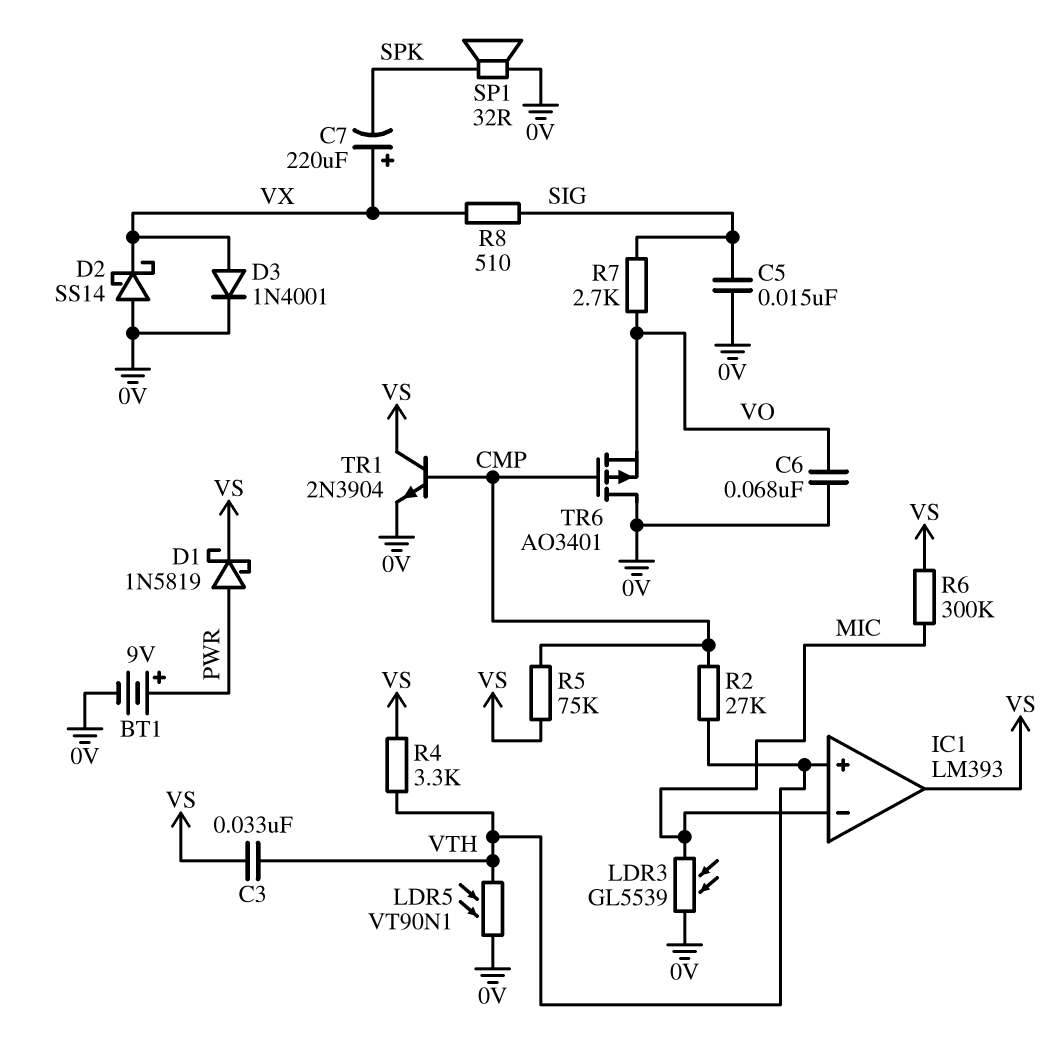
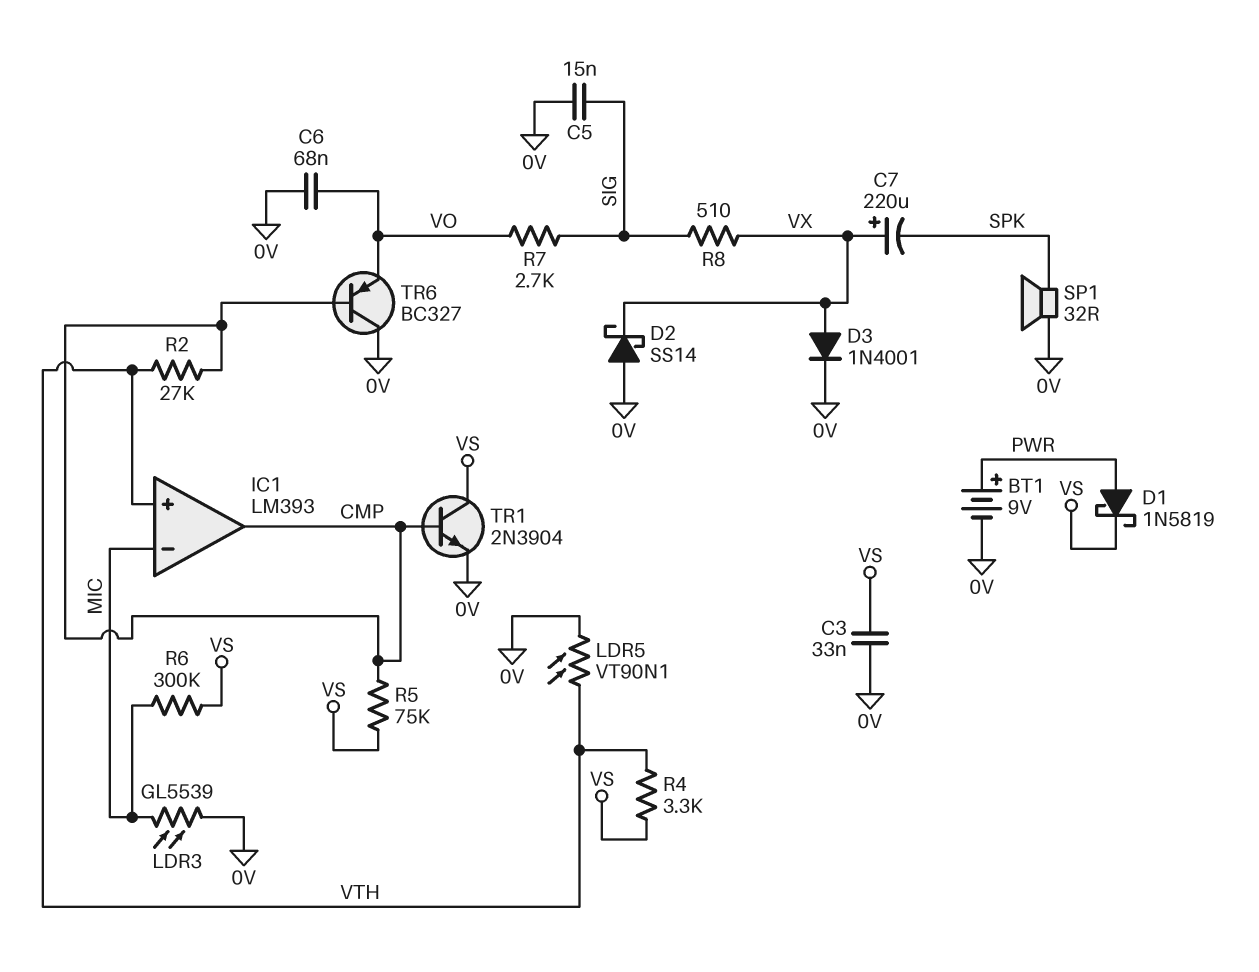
C3: 33nF (VS, VTH) -> 33nF (0V, VS)
IC1 pin out: VS -> CMP
TR6: PMOS AO3401 (G CMP, D 0V, S VO) -> PNP BC327 (B CMP, C 0V, E VO)

